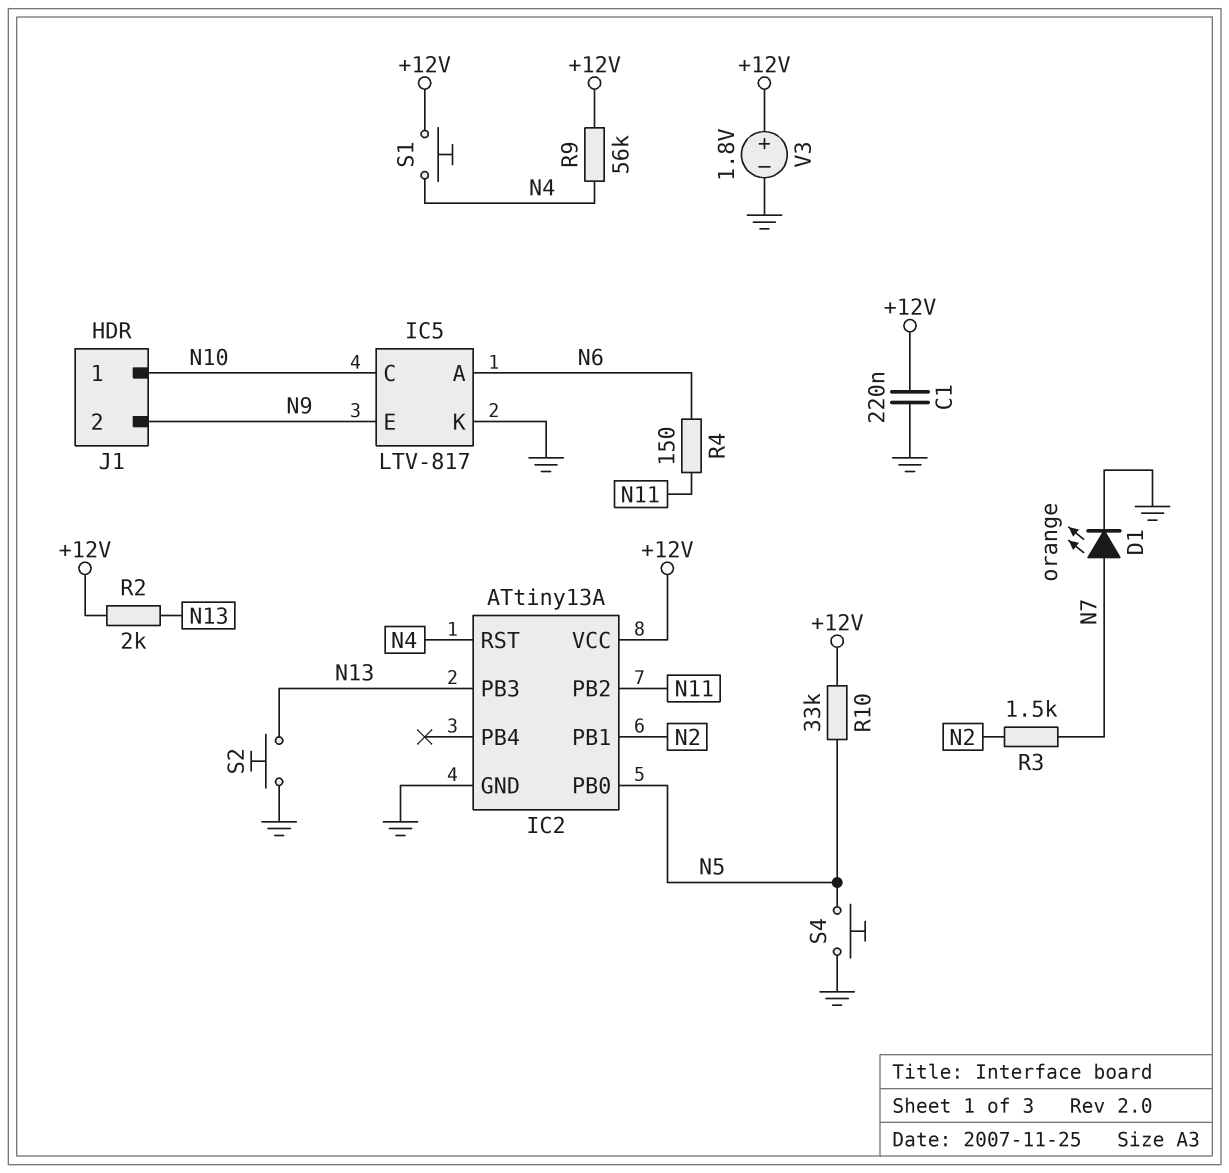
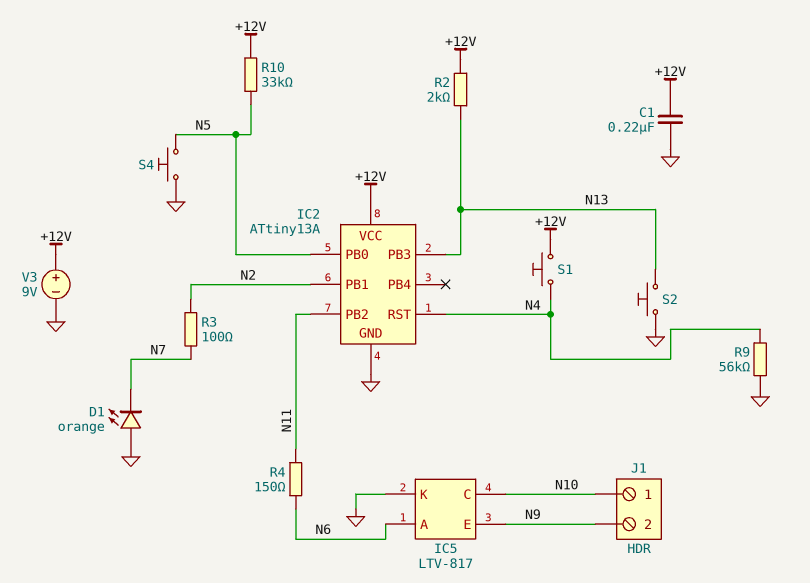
D1: LED orange (A N7, K GND) -> LED orange (A GND, K N7)
R3: 1.5k (N2, N7) -> 100 (N2, N7)
R9: 56k (+12V, N4) -> 56k (GND, N4)
V3: 1.8V (plus +12V, minus GND) -> 9V (plus +12V, minus GND)

